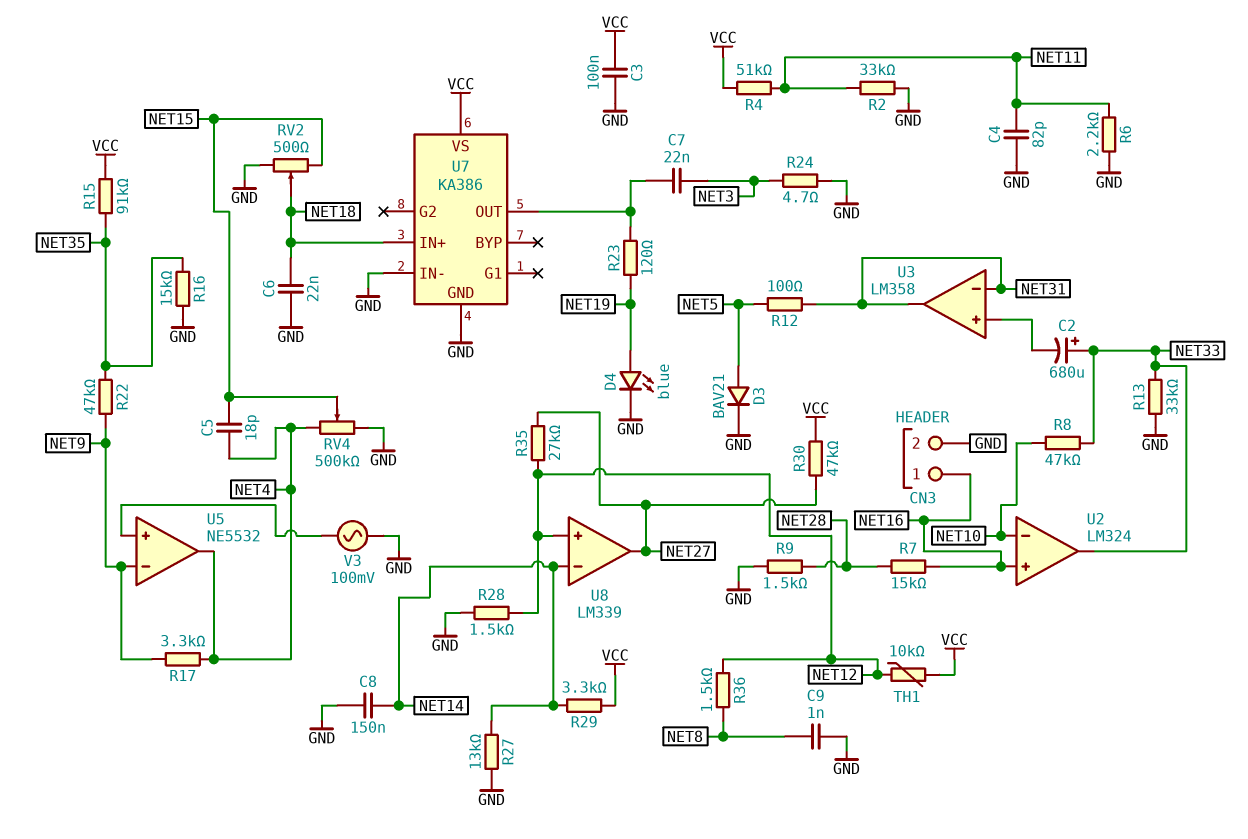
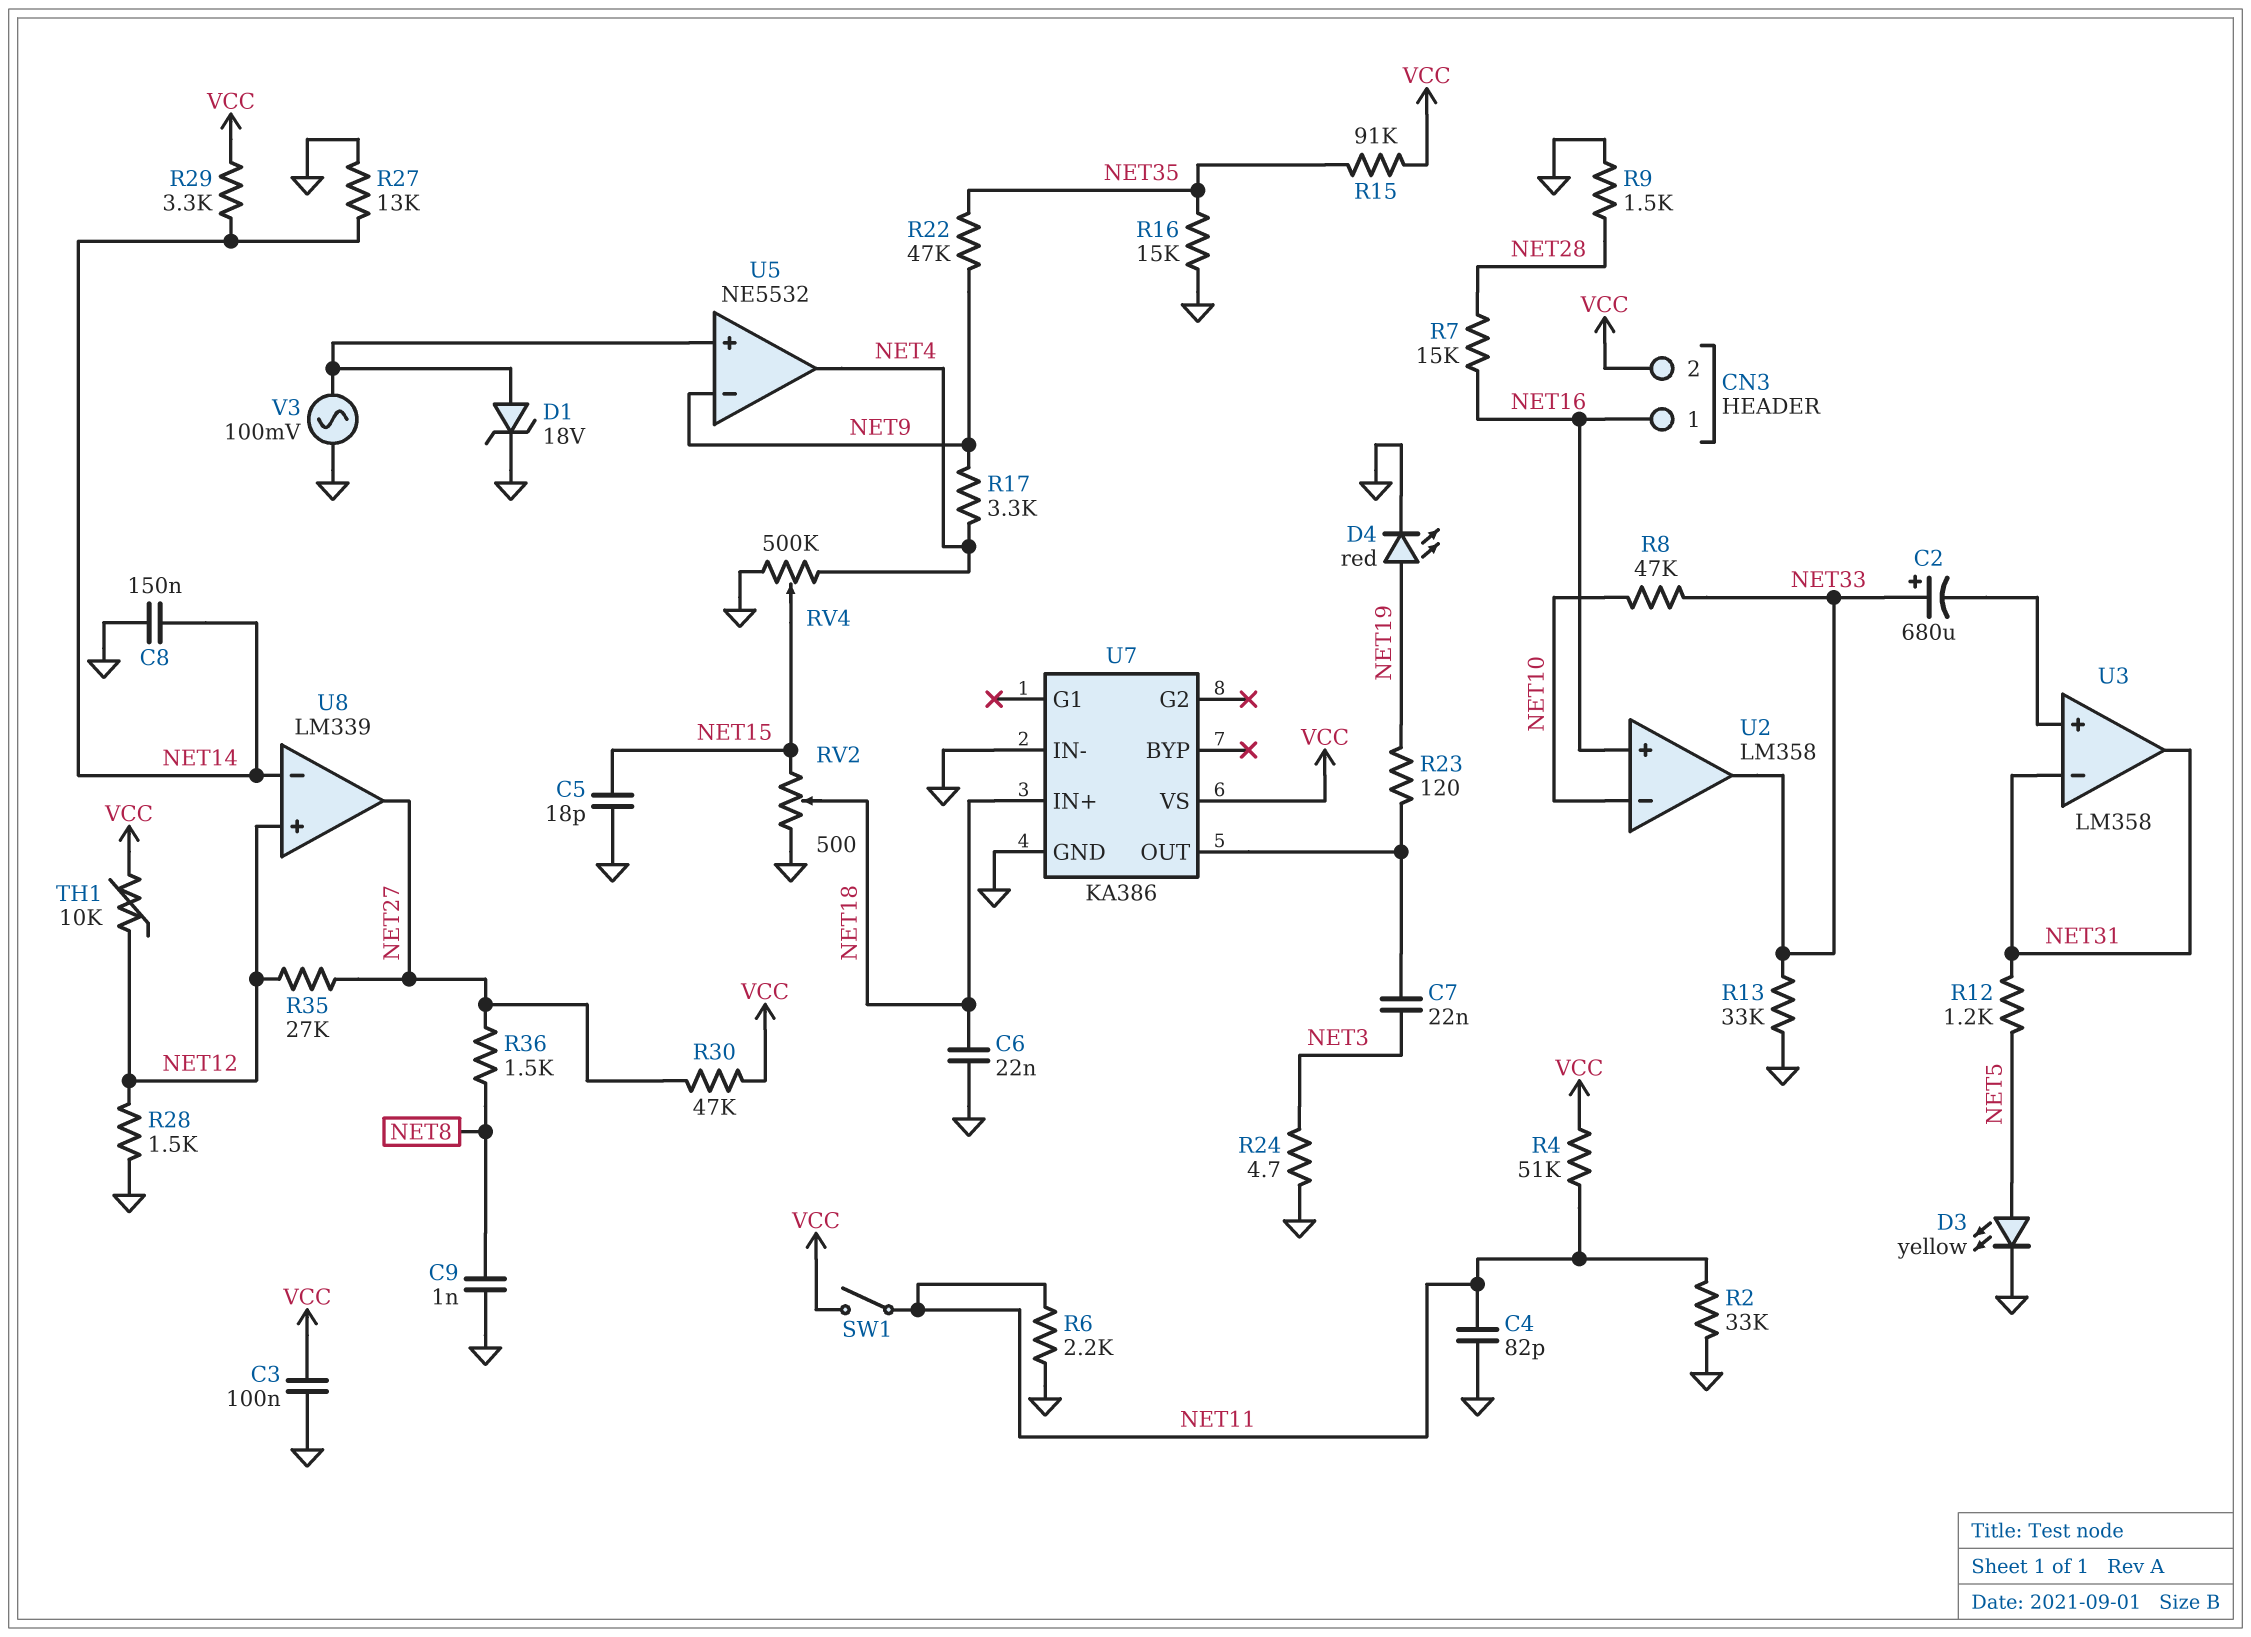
C5: 18pF (NET4, NET15) -> 18pF (GND, NET15)
CN3 pin 2: GND -> VCC
D1: none -> zener 18V (A U5/in+, K GND)
D3: diode BAV21 (A NET5, K GND) -> LED yellow (A NET5, K GND)
D4: LED blue (A NET19, K GND) -> LED red (A NET19, K GND)
R12: 100 (NET5, NET31) -> 1.2k (NET5, NET31)
R36: 1.5k (NET8, NET12) -> 1.5k (NET8, NET27)
SW1: none -> switch (NET11, VCC)
U2: LM324 -> LM358

